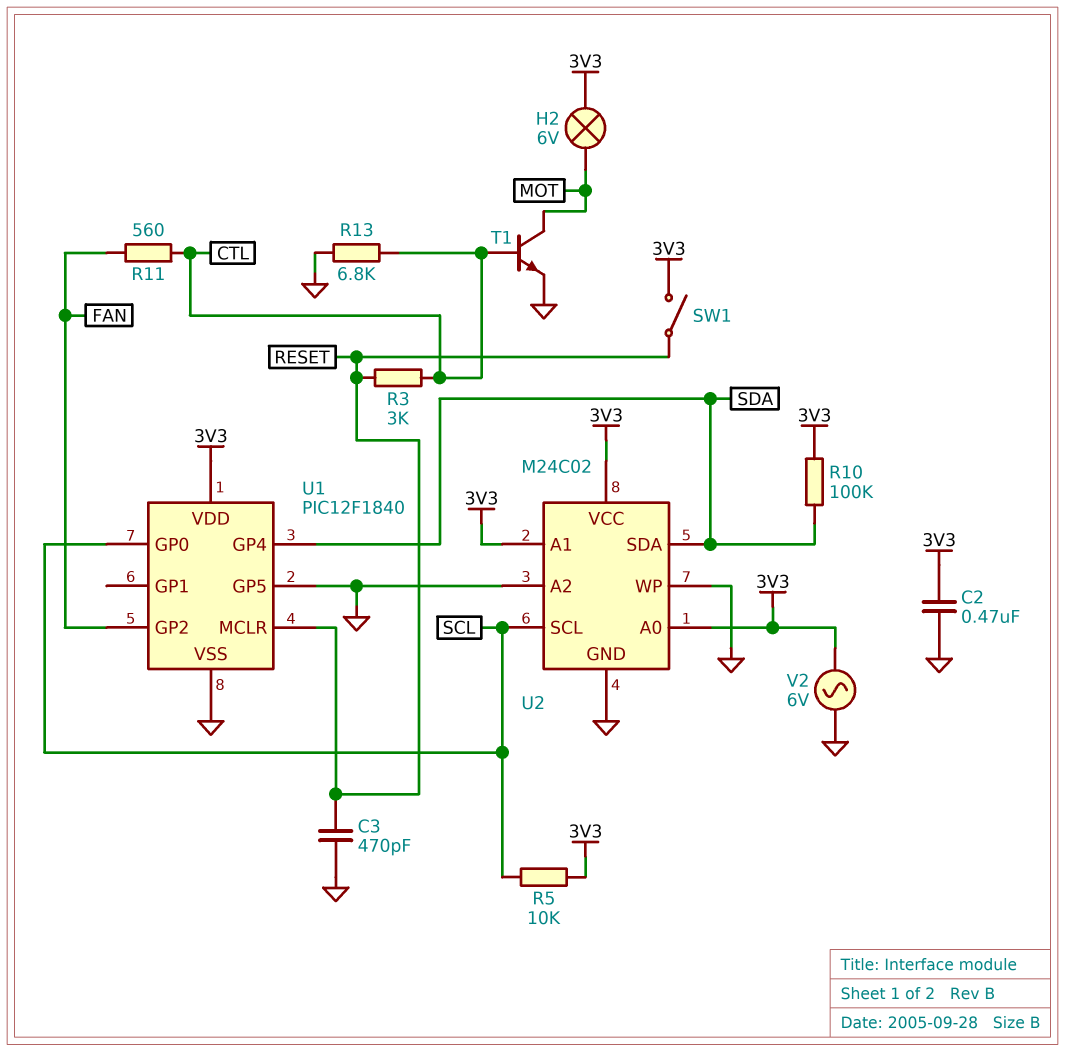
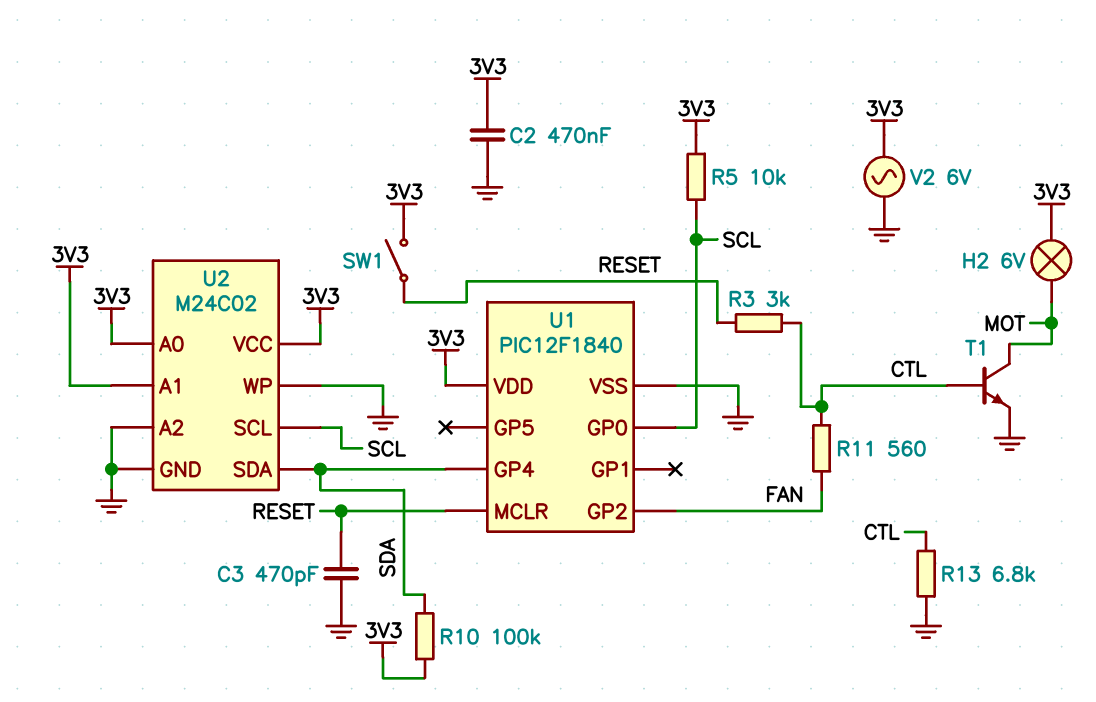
U1 pin GP5: GND -> none

